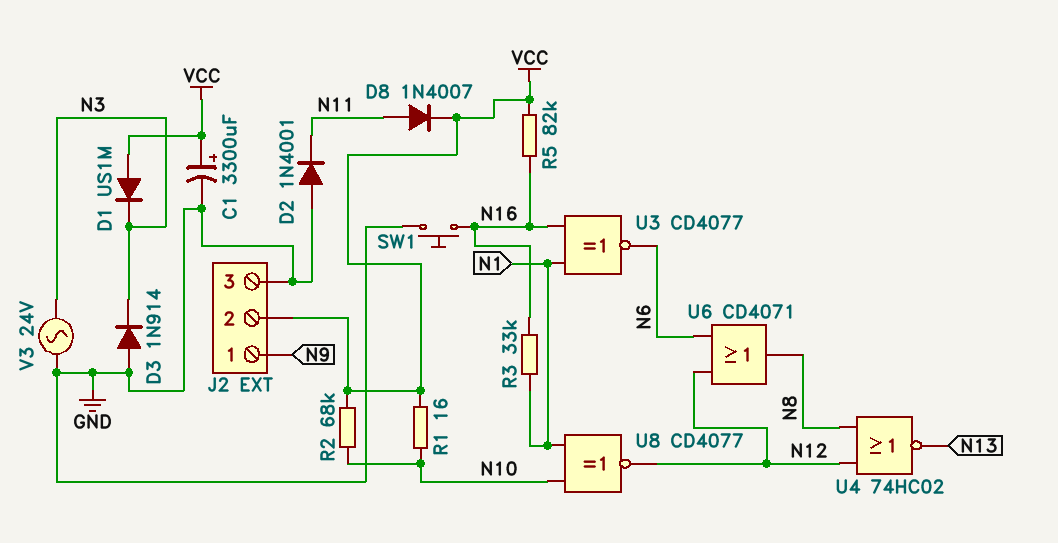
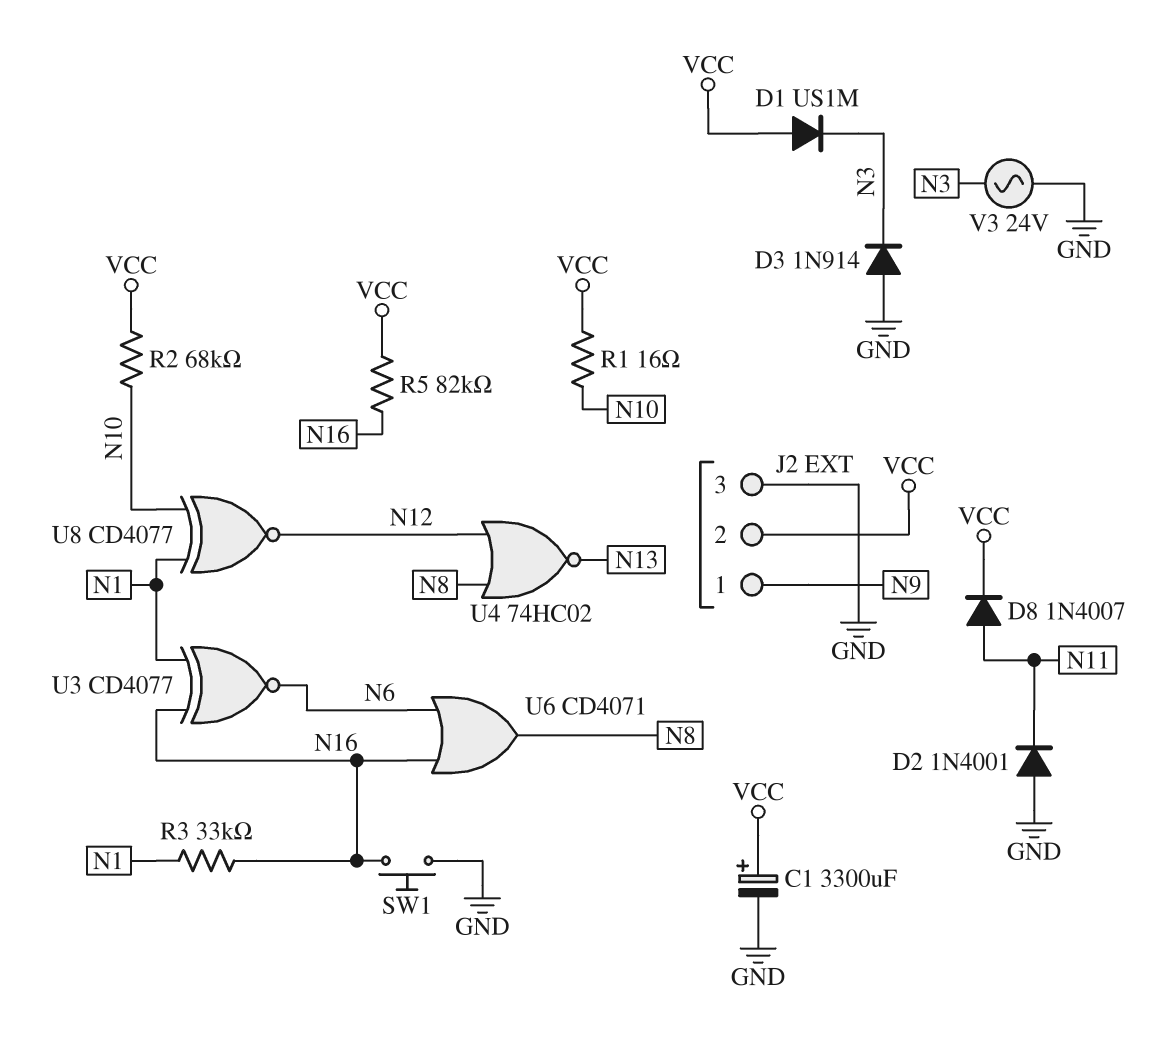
U6: OR CD4071 (in N6, in N12, out N8) -> OR CD4071 (in N6, in N16, out N8)

